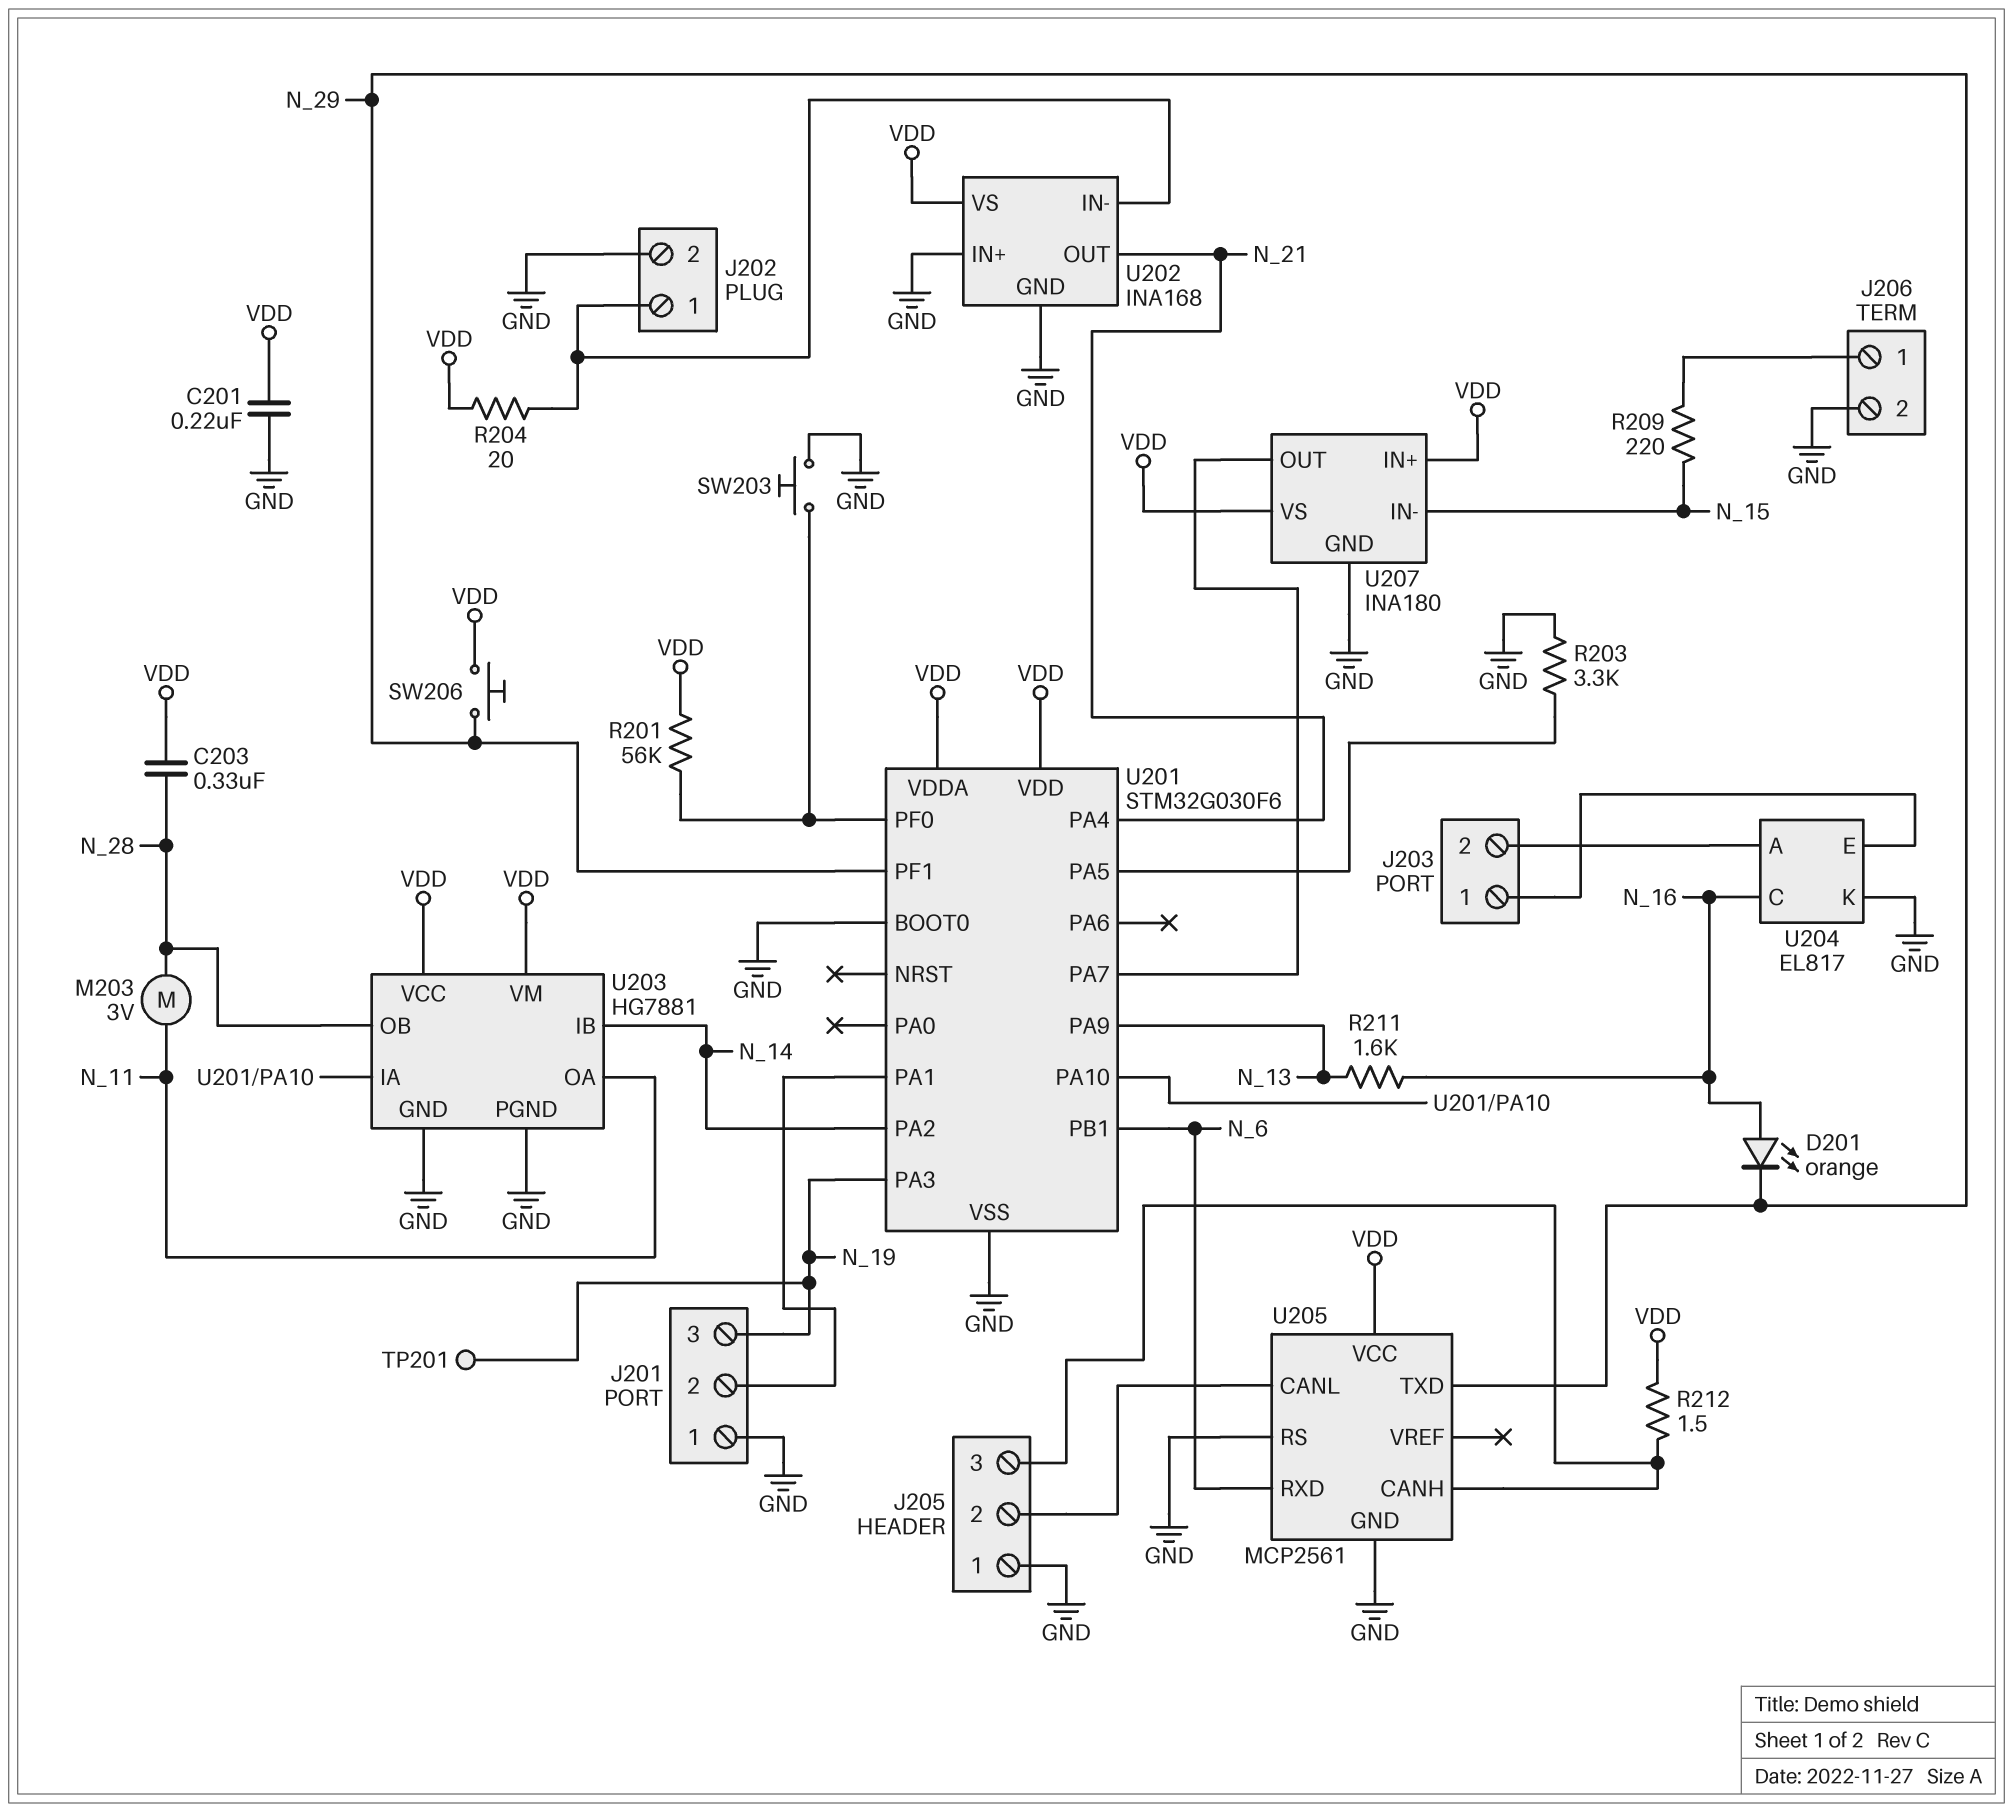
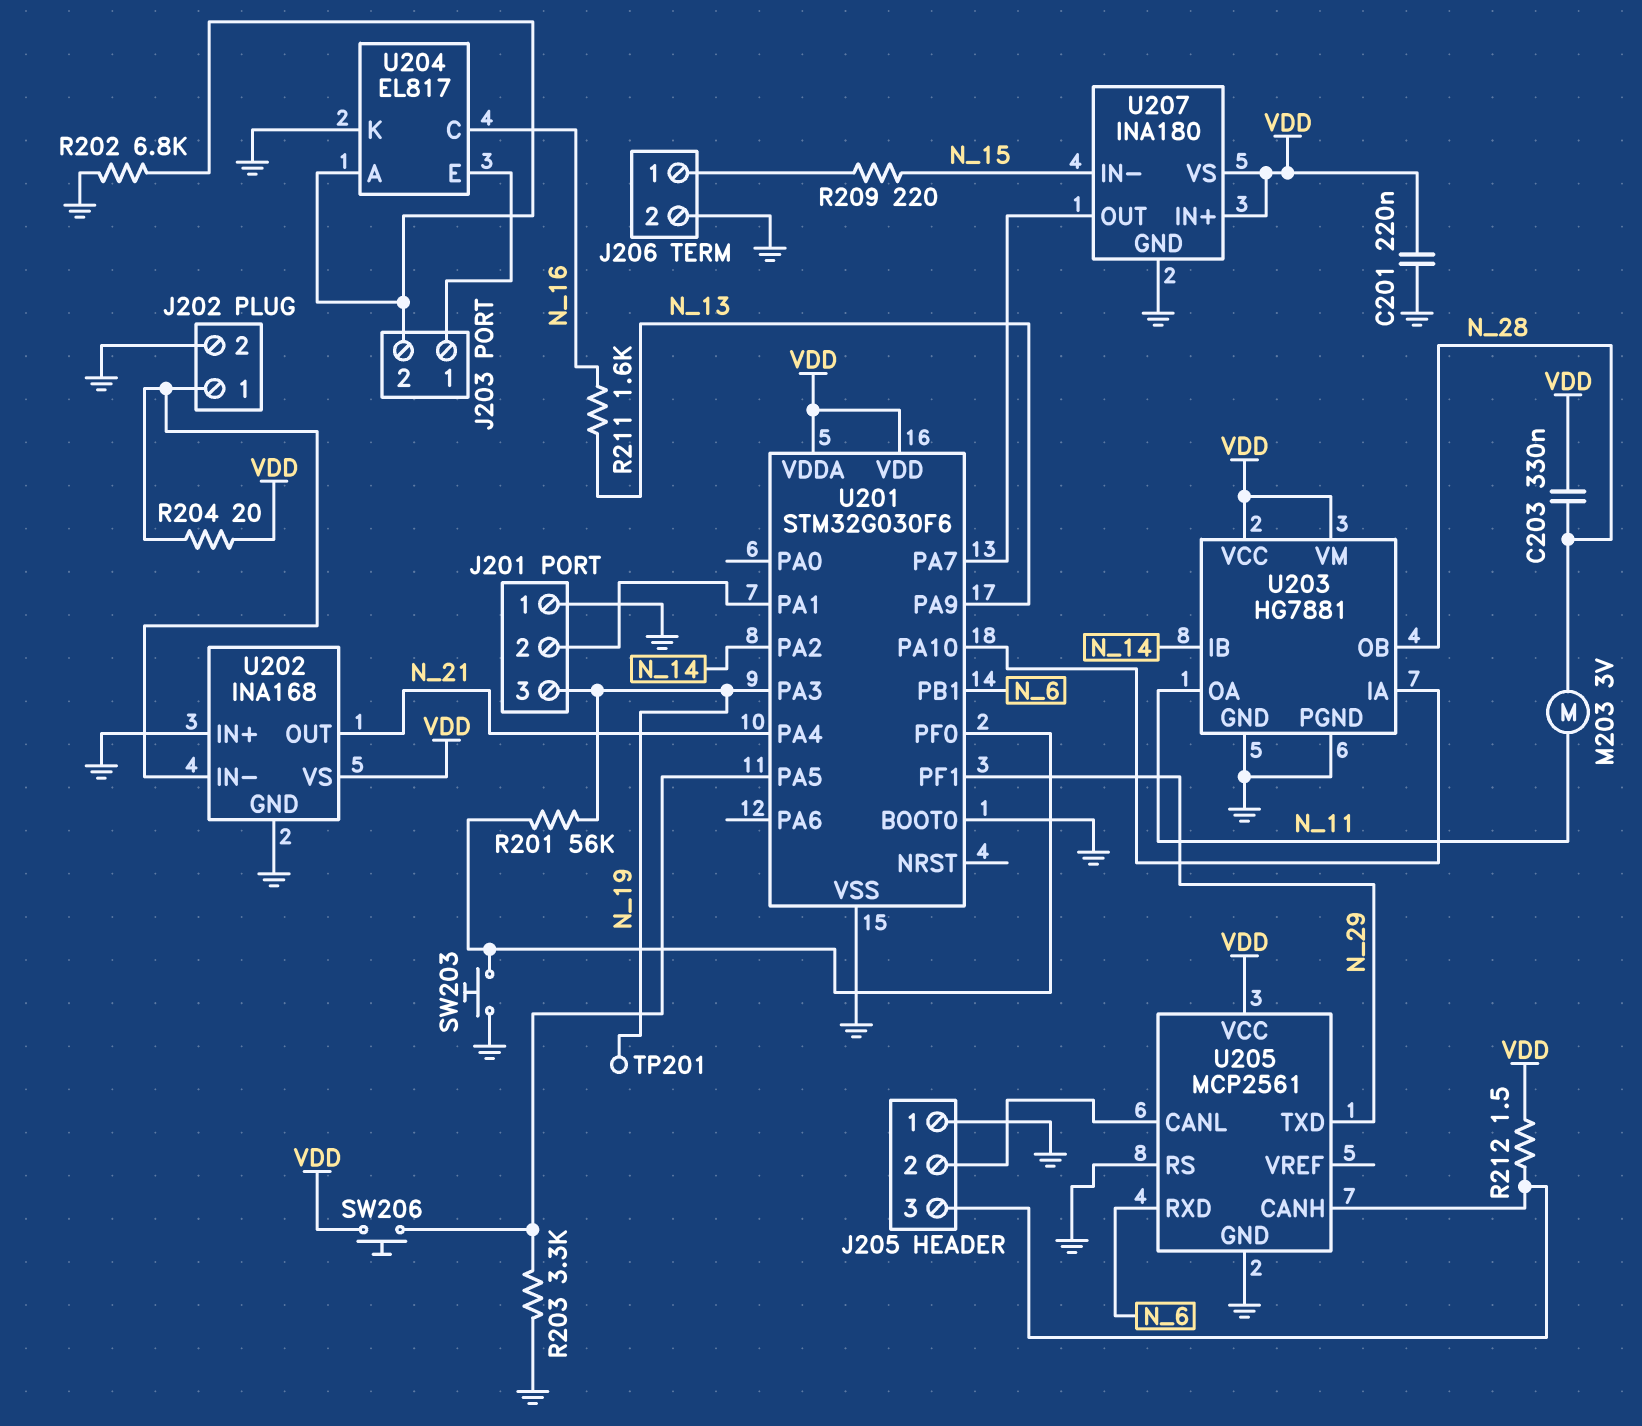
D201: LED orange (A N_16, K N_29) -> none
R201: 56k (U201/PF0, VDD) -> 56k (N_19, U201/PF0)
R202: none -> 6.8k (GND, J203/2)
SW206: button (N_29, VDD) -> button (U201/PA5, VDD)

